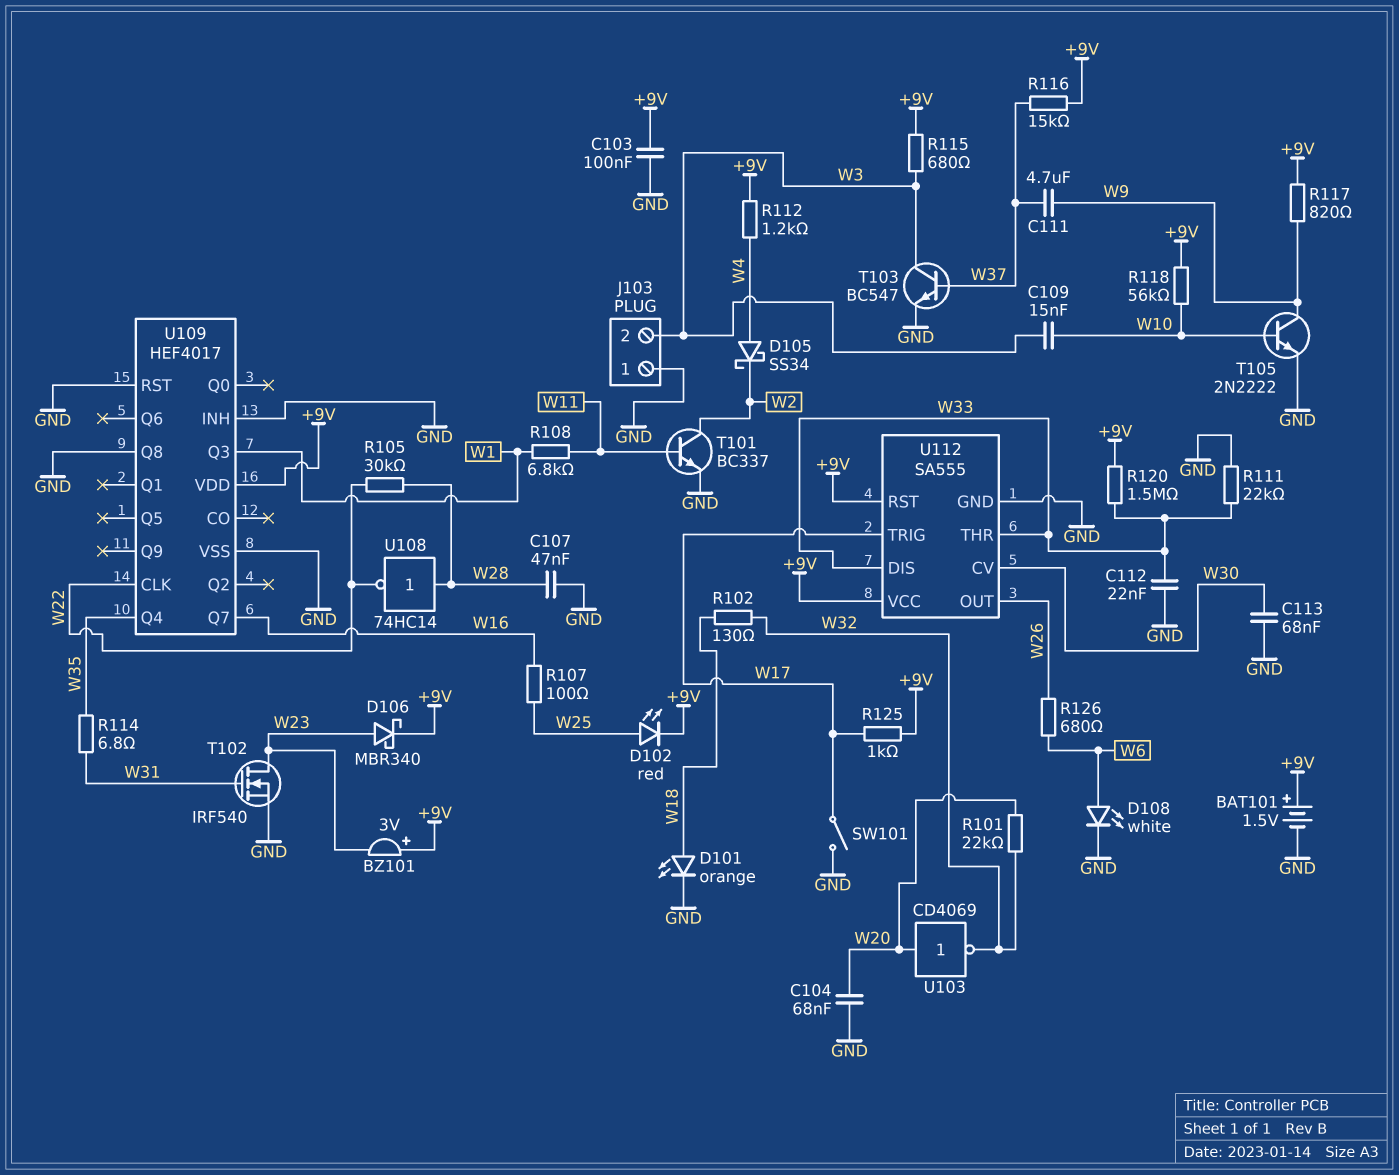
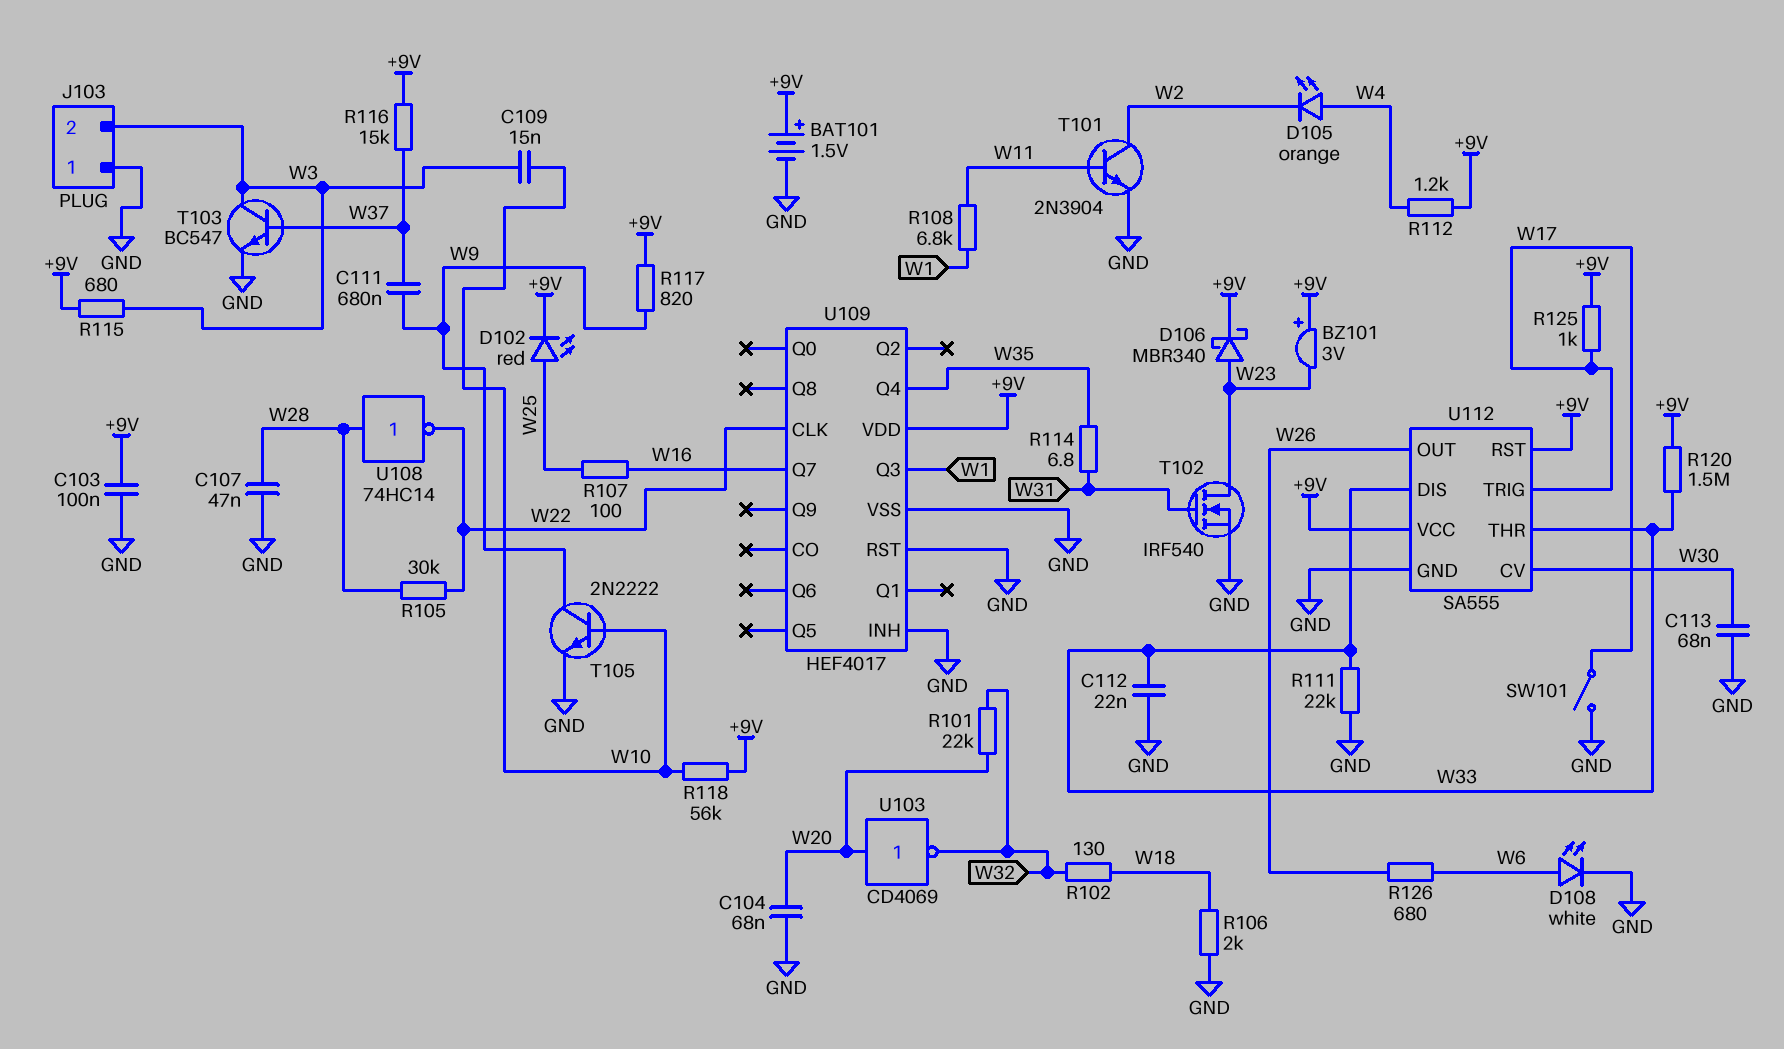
C111: 4.7uF (W9, W37) -> 680nF (W9, W37)
D101: LED orange (A W18, K GND) -> none
D105: schottky SS34 (A W4, K W2) -> LED orange (A W4, K W2)
R106: none -> 2k (GND, W18)
T101: NPN BC337 (B W11, C W2, E GND) -> NPN 2N3904 (B W11, C W2, E GND)
U109 pin Q8: GND -> none

